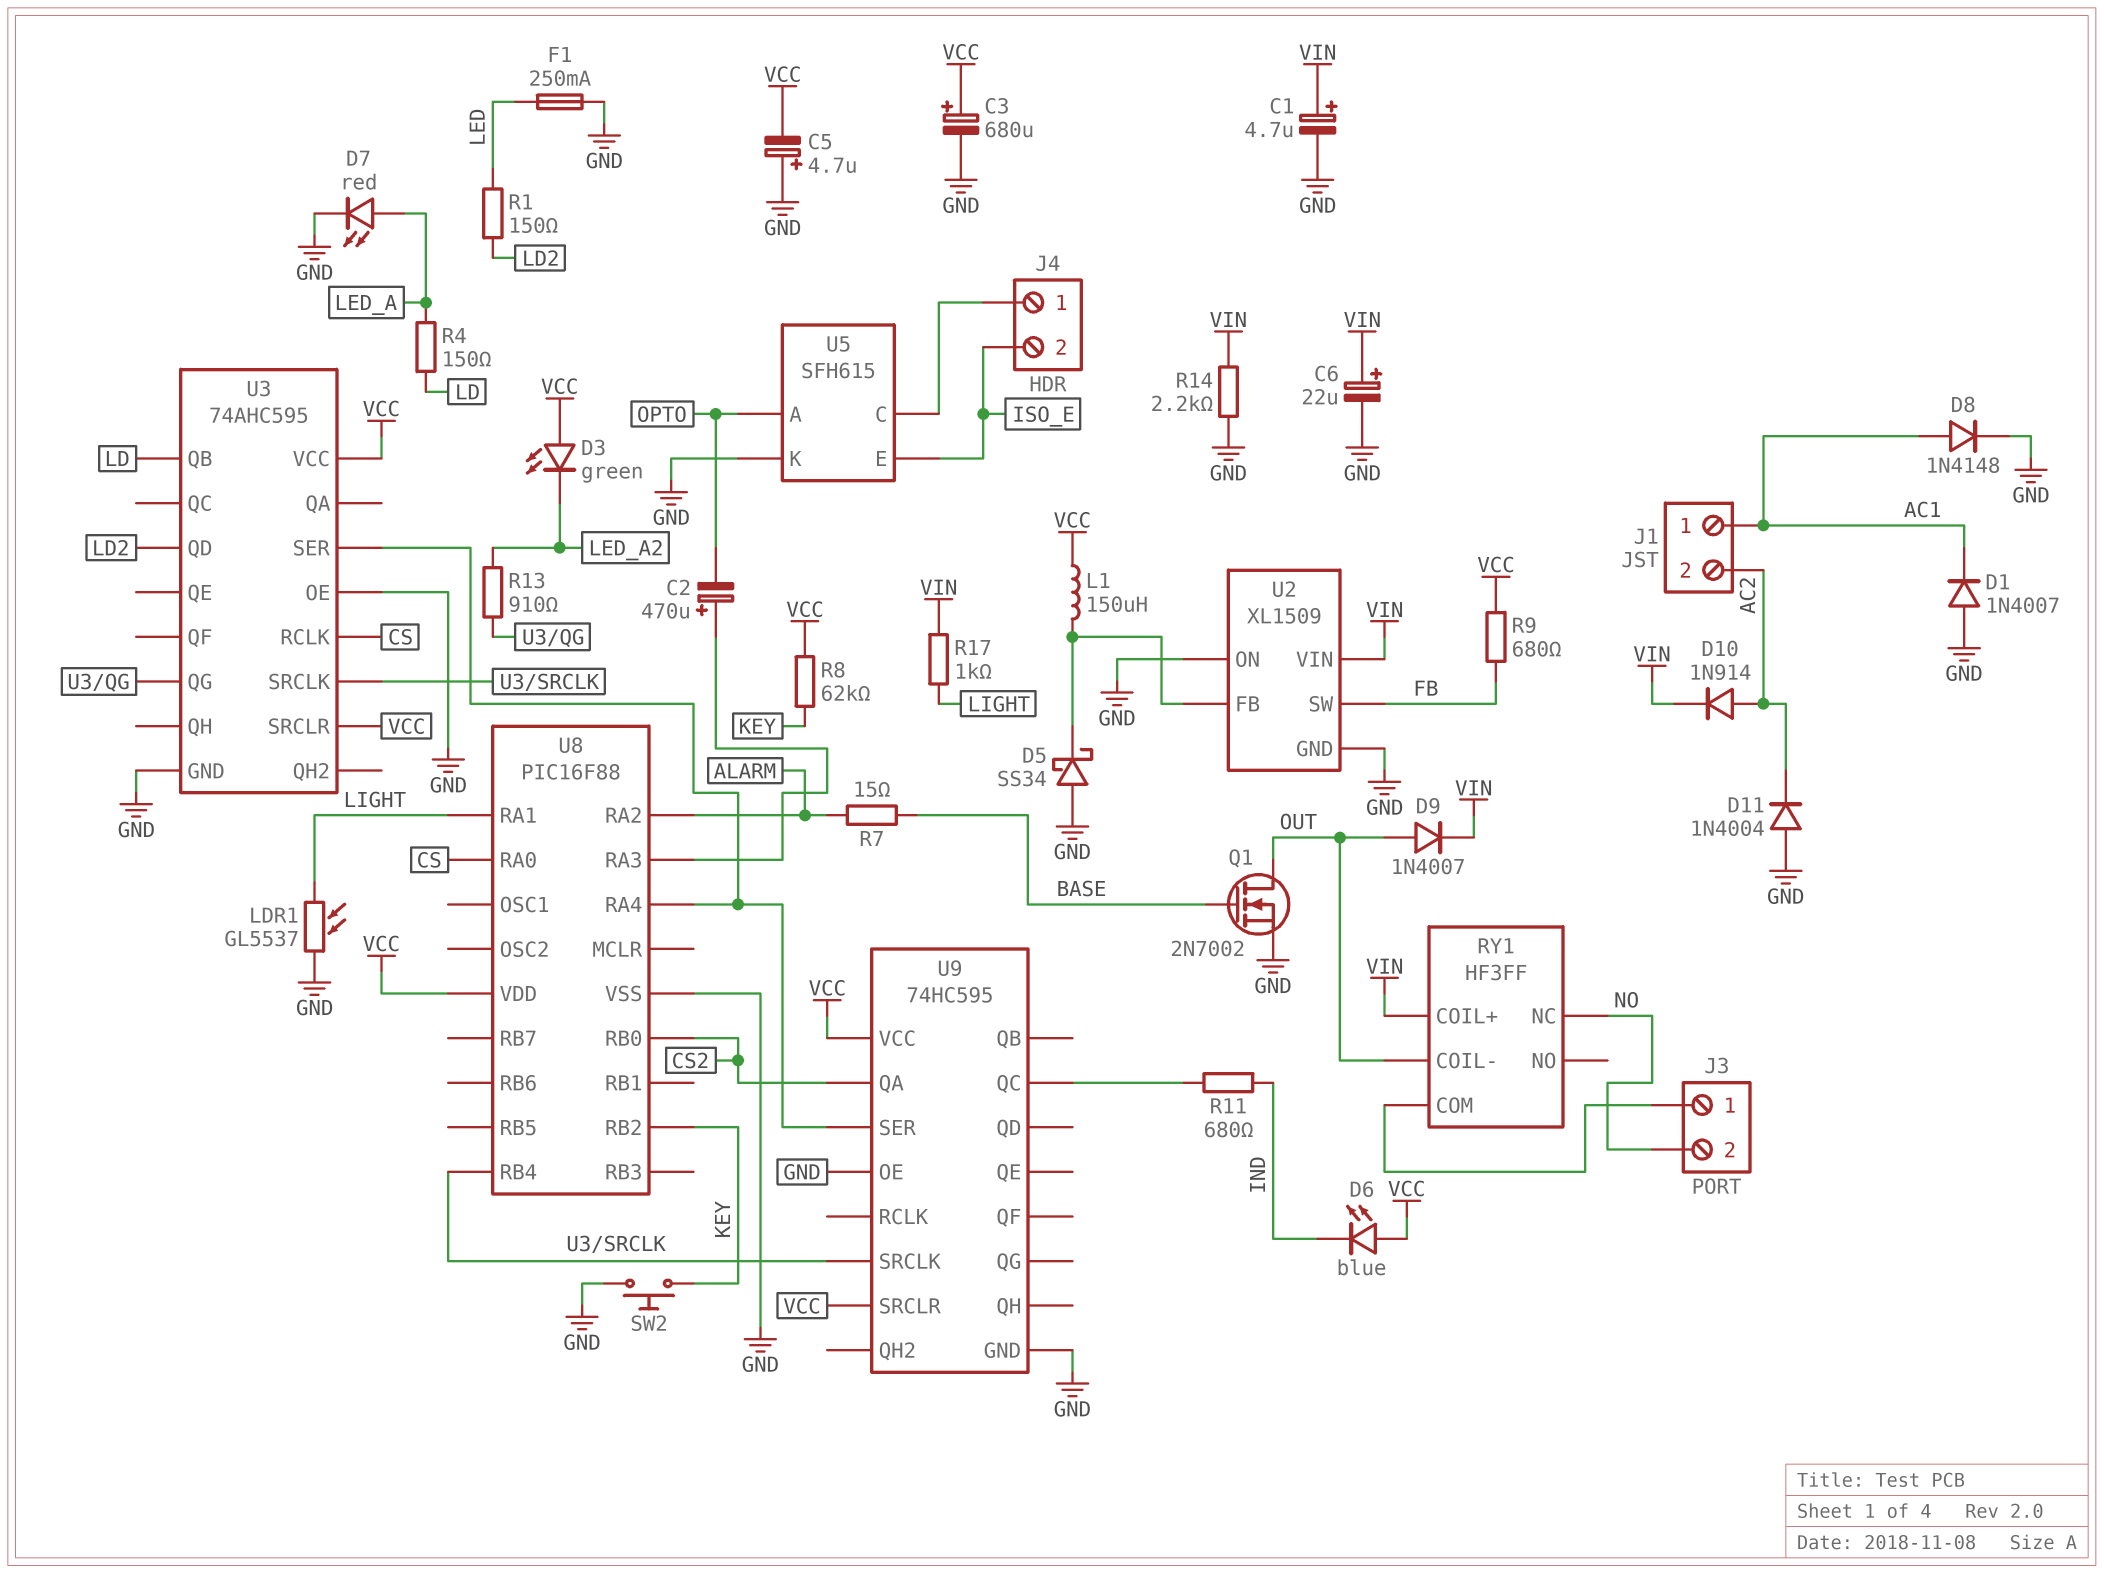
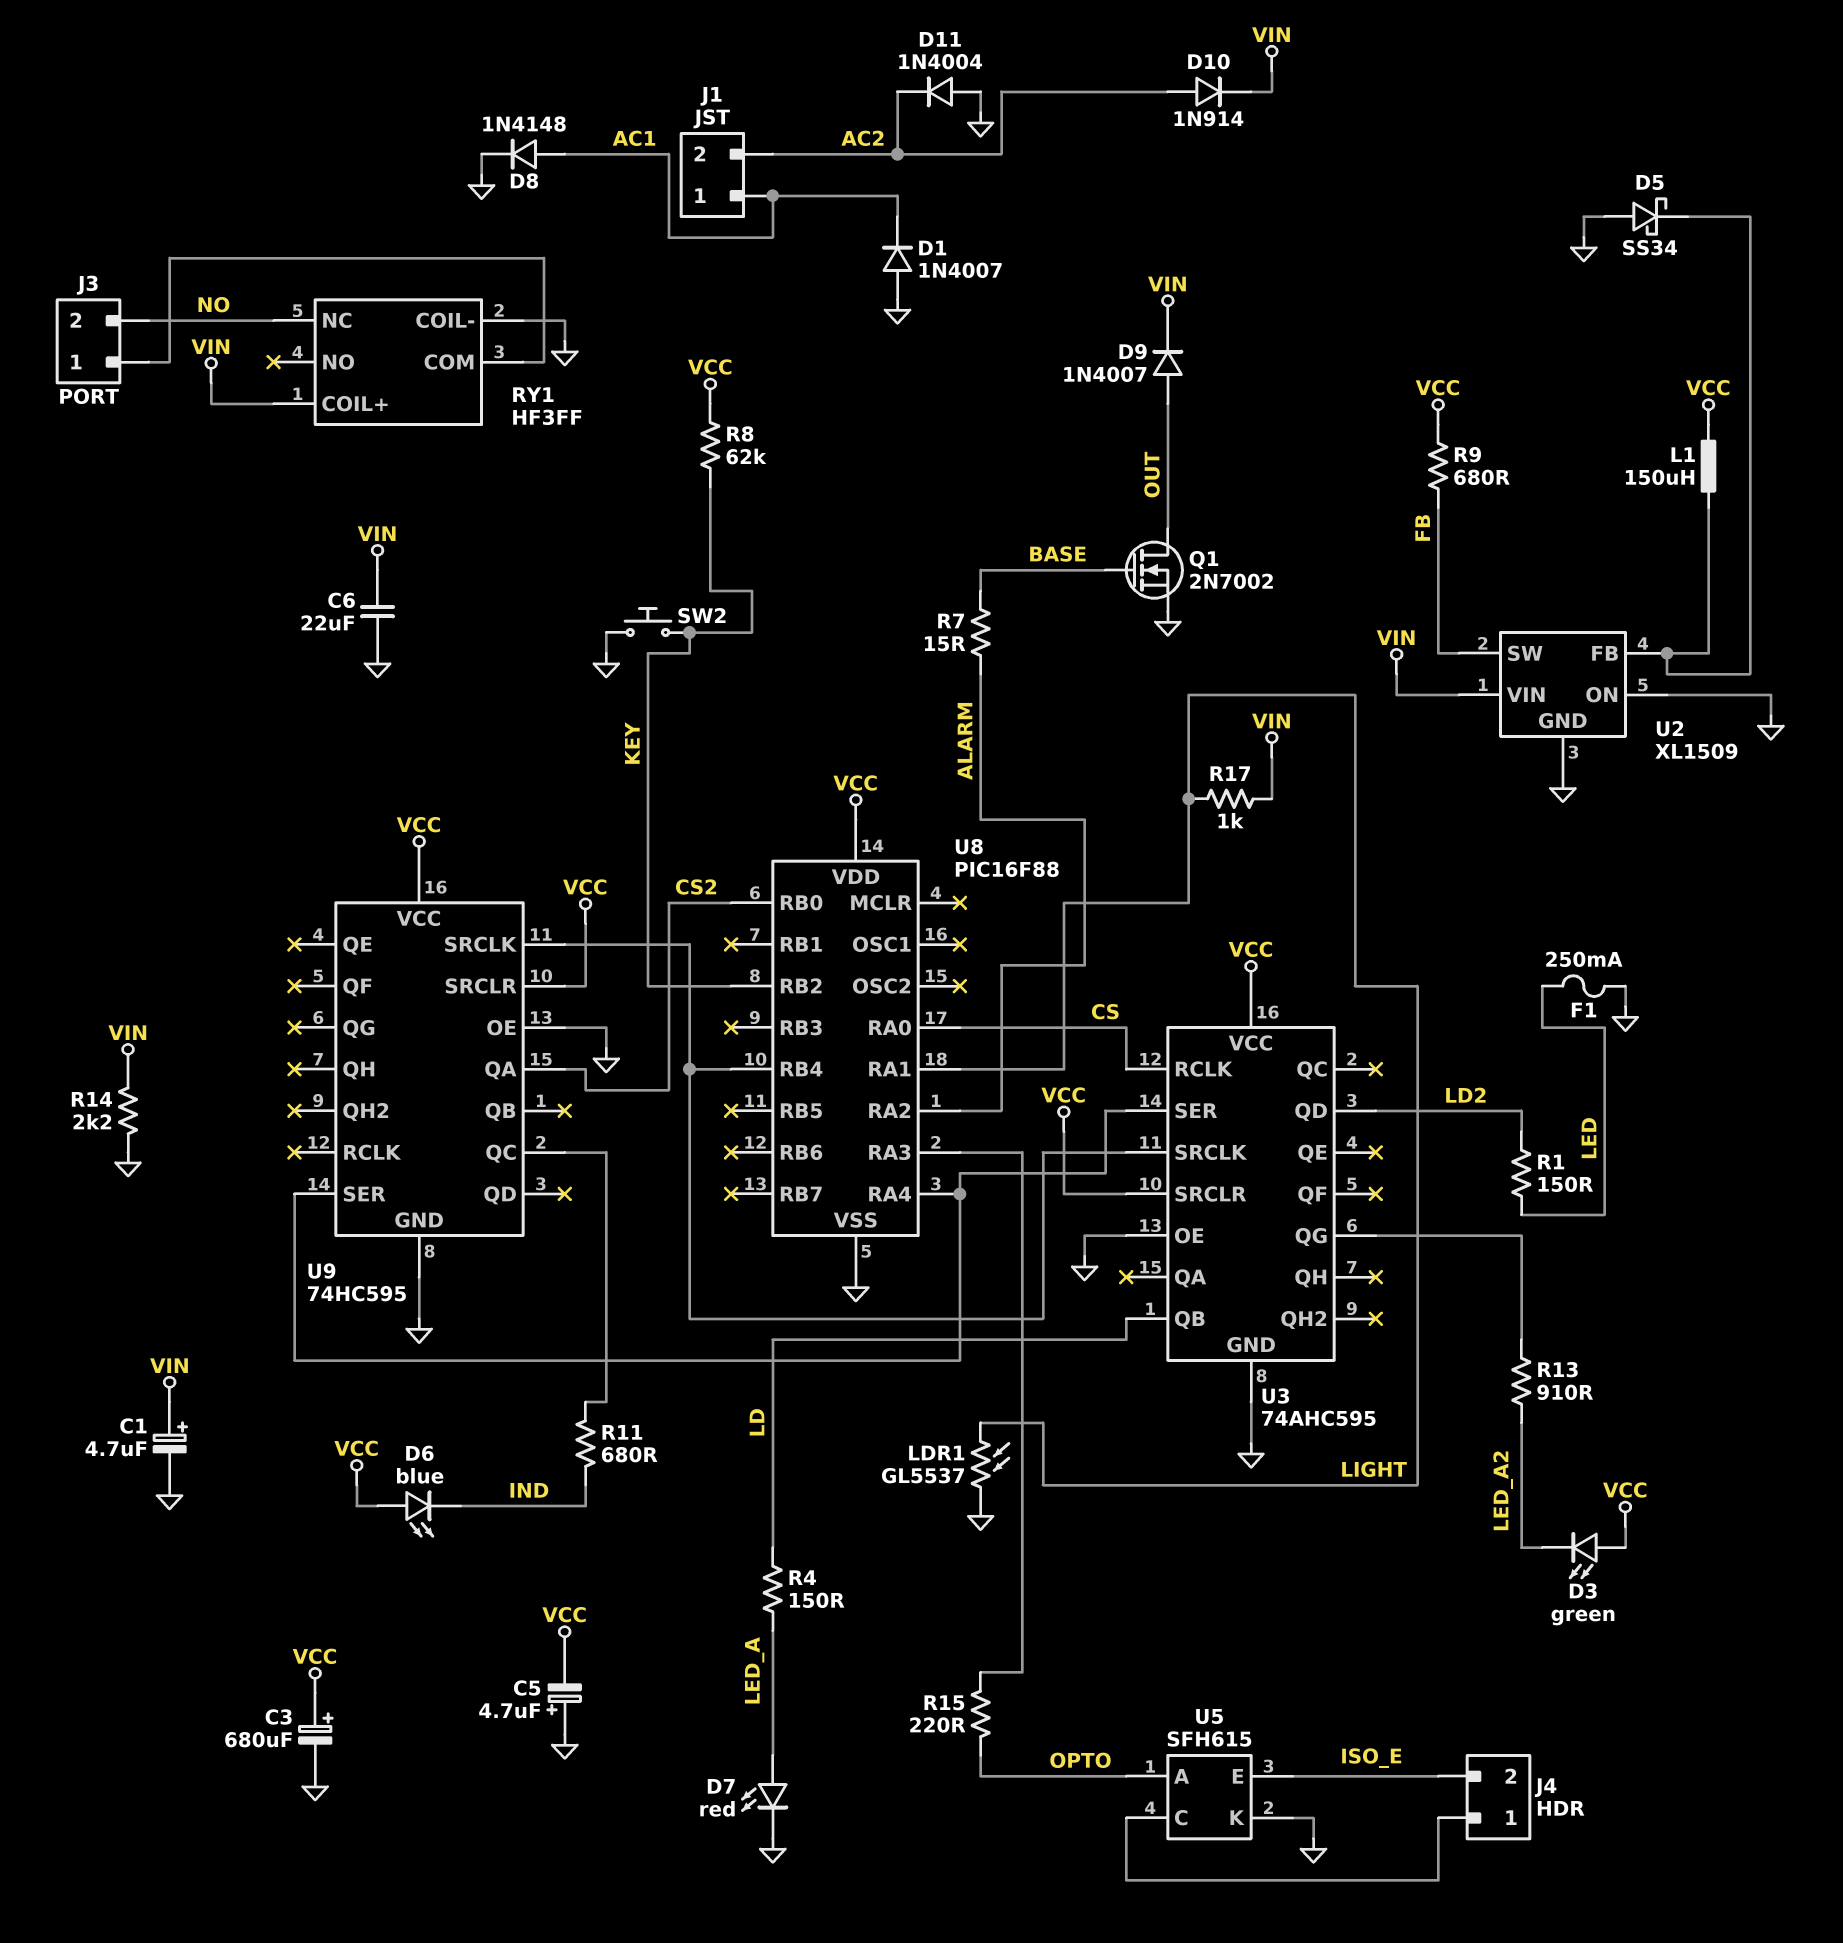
C2: 470uF (plus U8/RA3, minus OPTO) -> none
C6: 22uF (plus VIN, minus GND) -> 22uF (GND, VIN)
R15: none -> 220 (OPTO, U8/RA3)
RY1 pin COIL-: OUT -> GND

